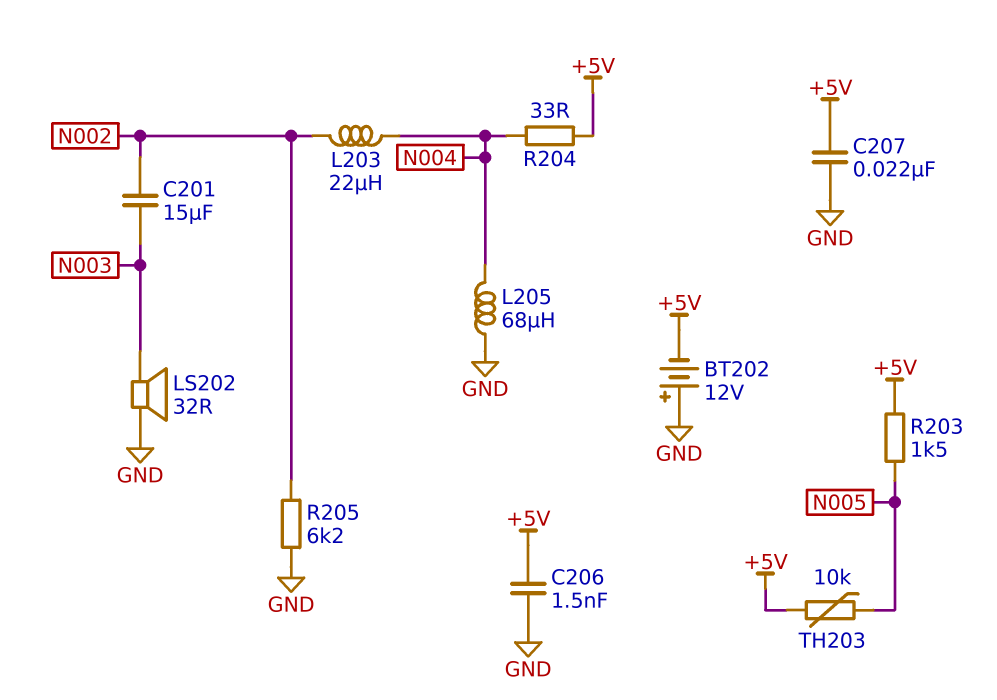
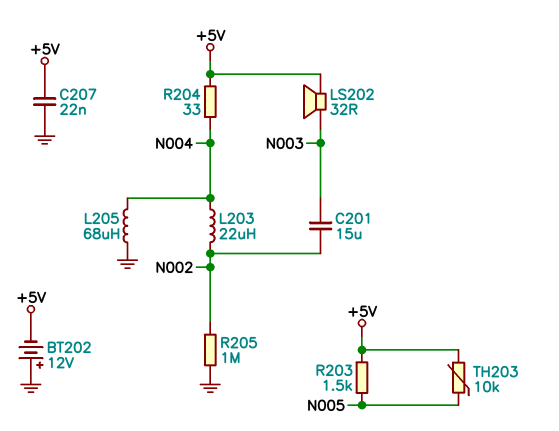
C206: 1.5nF (+5V, GND) -> none
LS202: speaker 32R (GND, N003) -> speaker 32R (+5V, N003)
R205: 6.2k (GND, N002) -> 1M (GND, N002)

